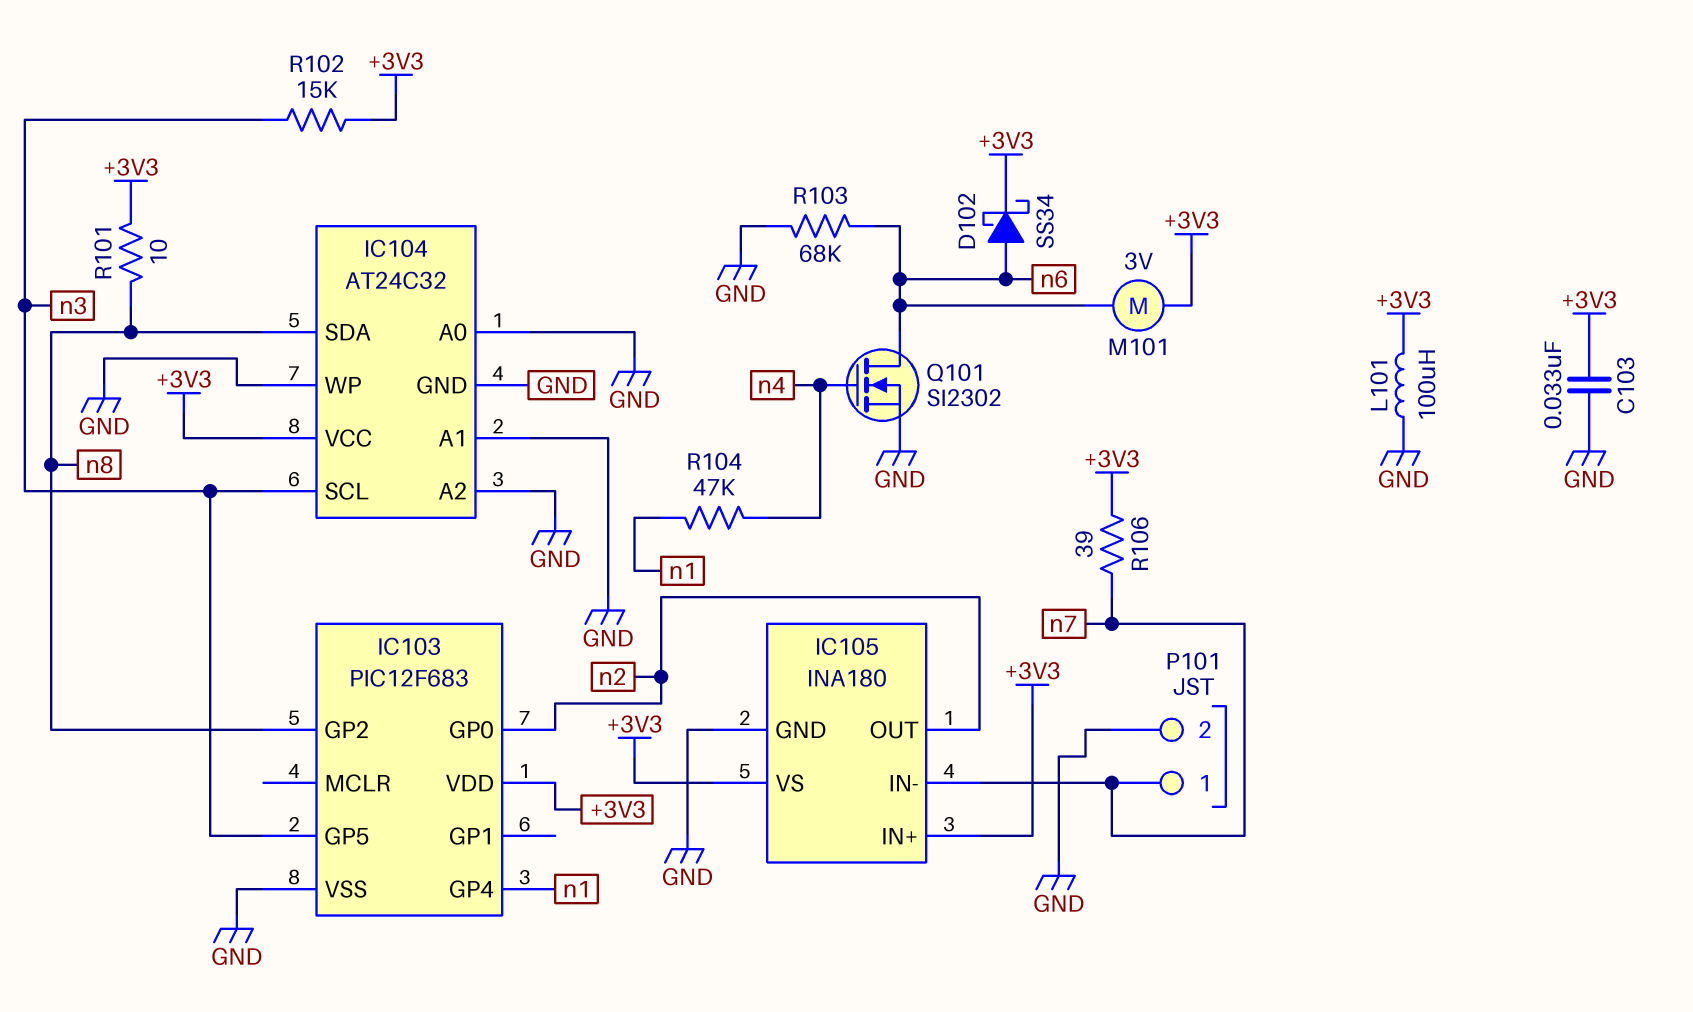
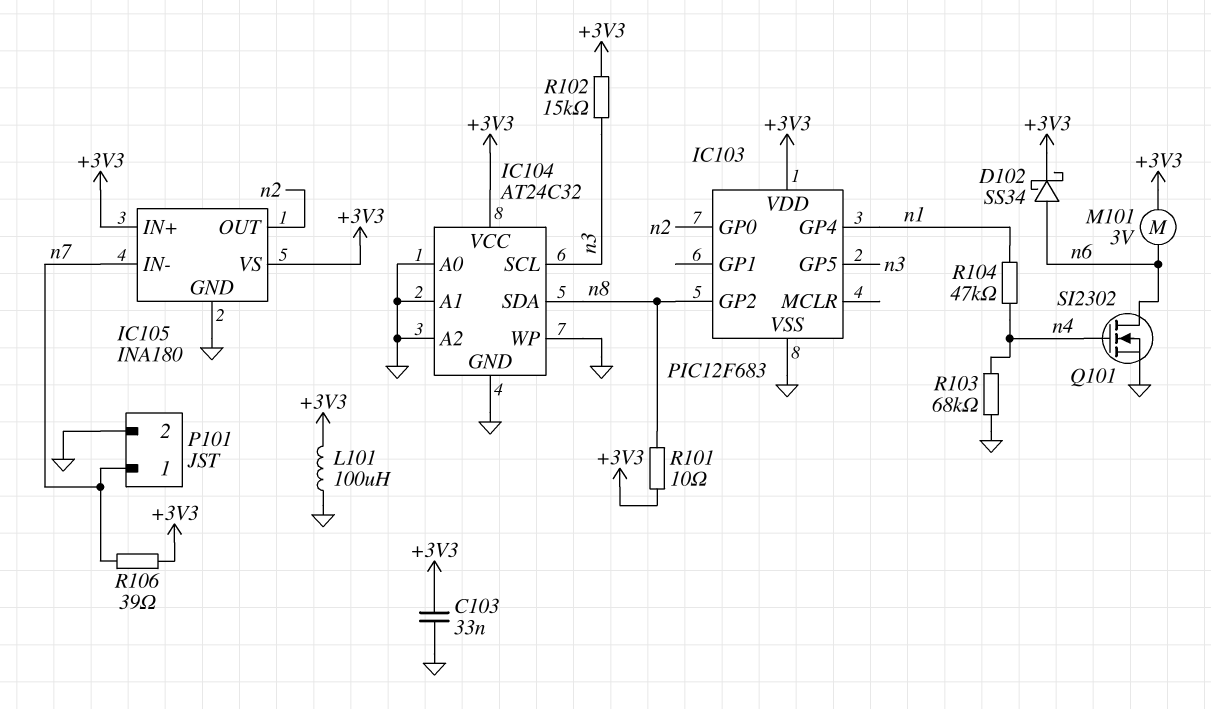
R103: 68k (GND, n6) -> 68k (GND, n4)

